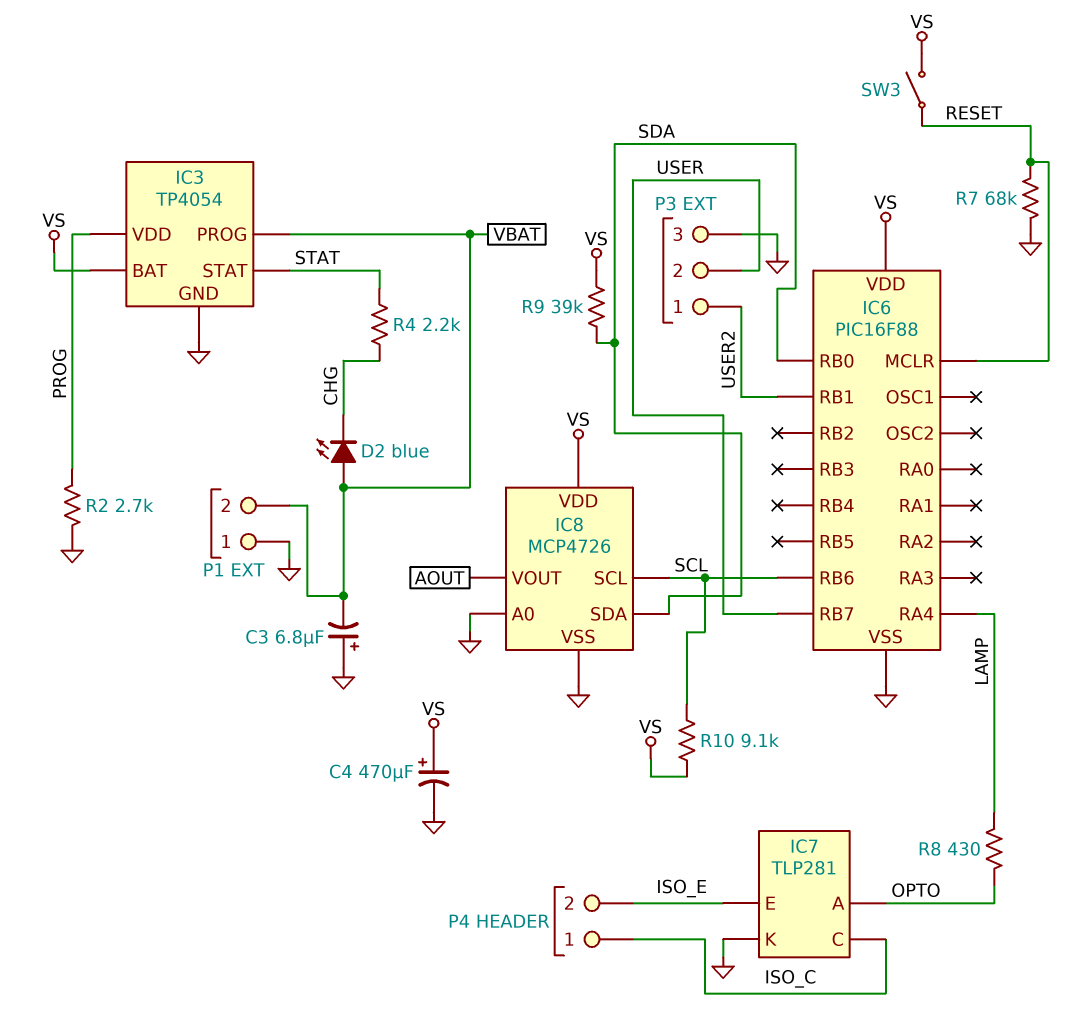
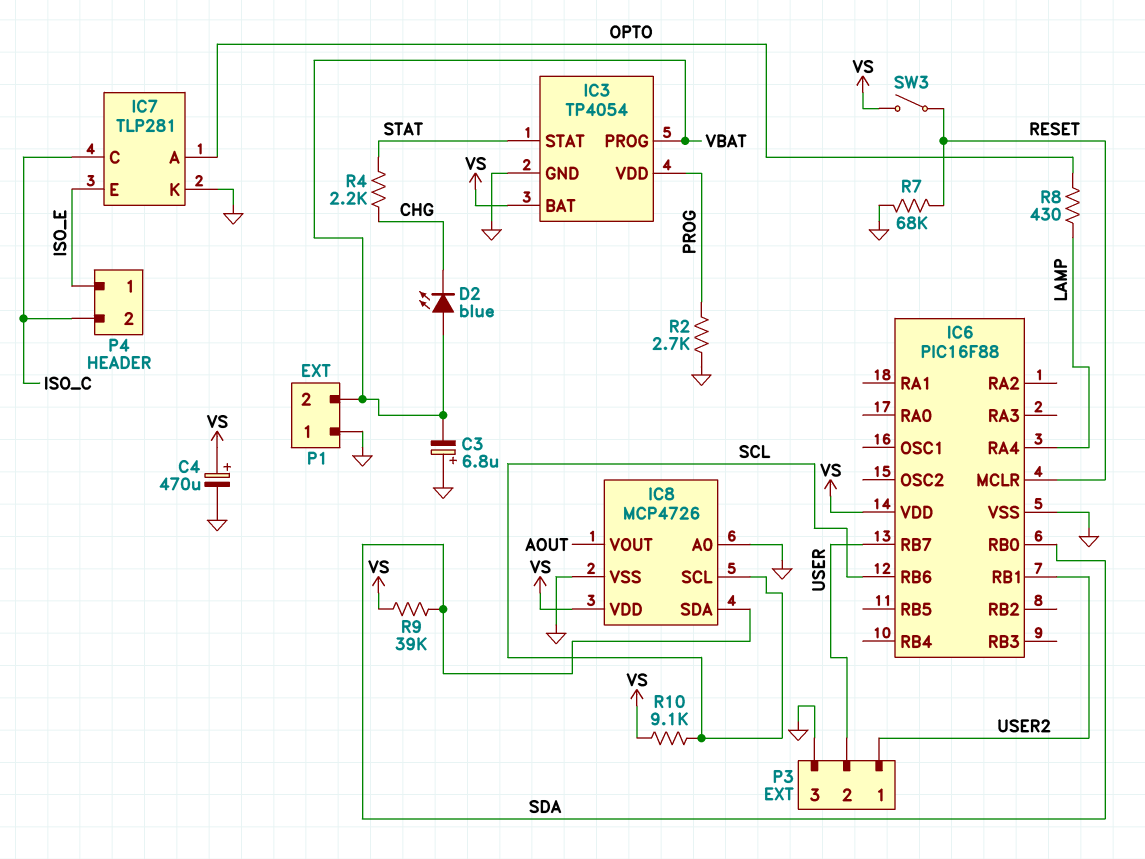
P4 pin 1: ISO_C -> ISO_E
P4 pin 2: ISO_E -> ISO_C

